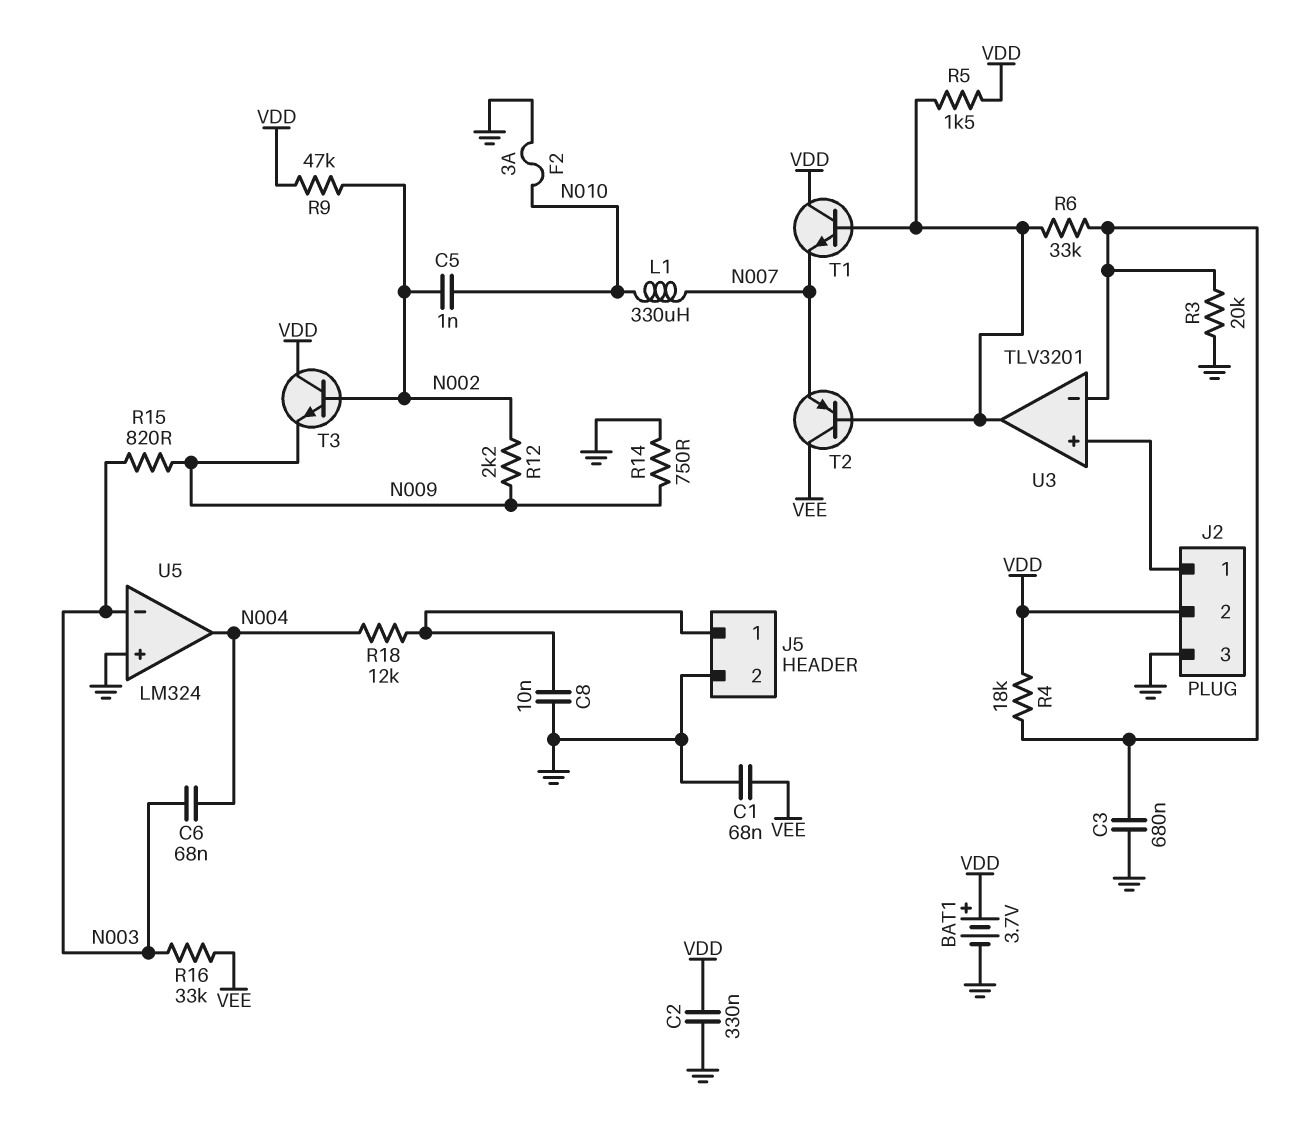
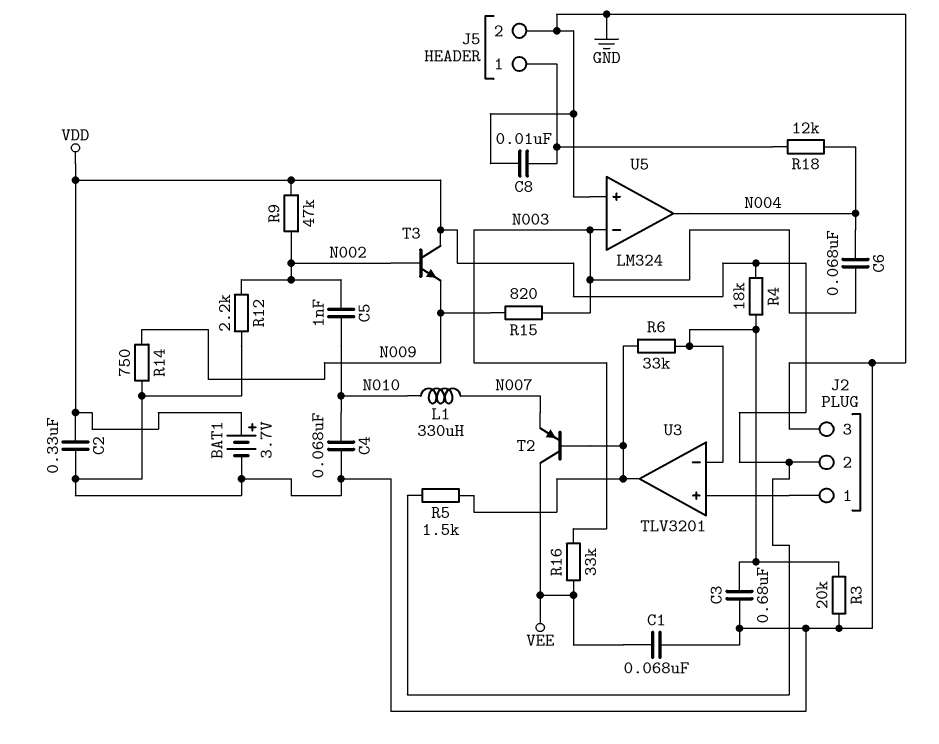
C4: none -> 68nF (GND, N010)
F2: 3A (GND, N010) -> none
R12: 2.2k (N002, N009) -> 2.2k (GND, N002)
T1: NPN (B U3/out, C VDD, E N007) -> none

